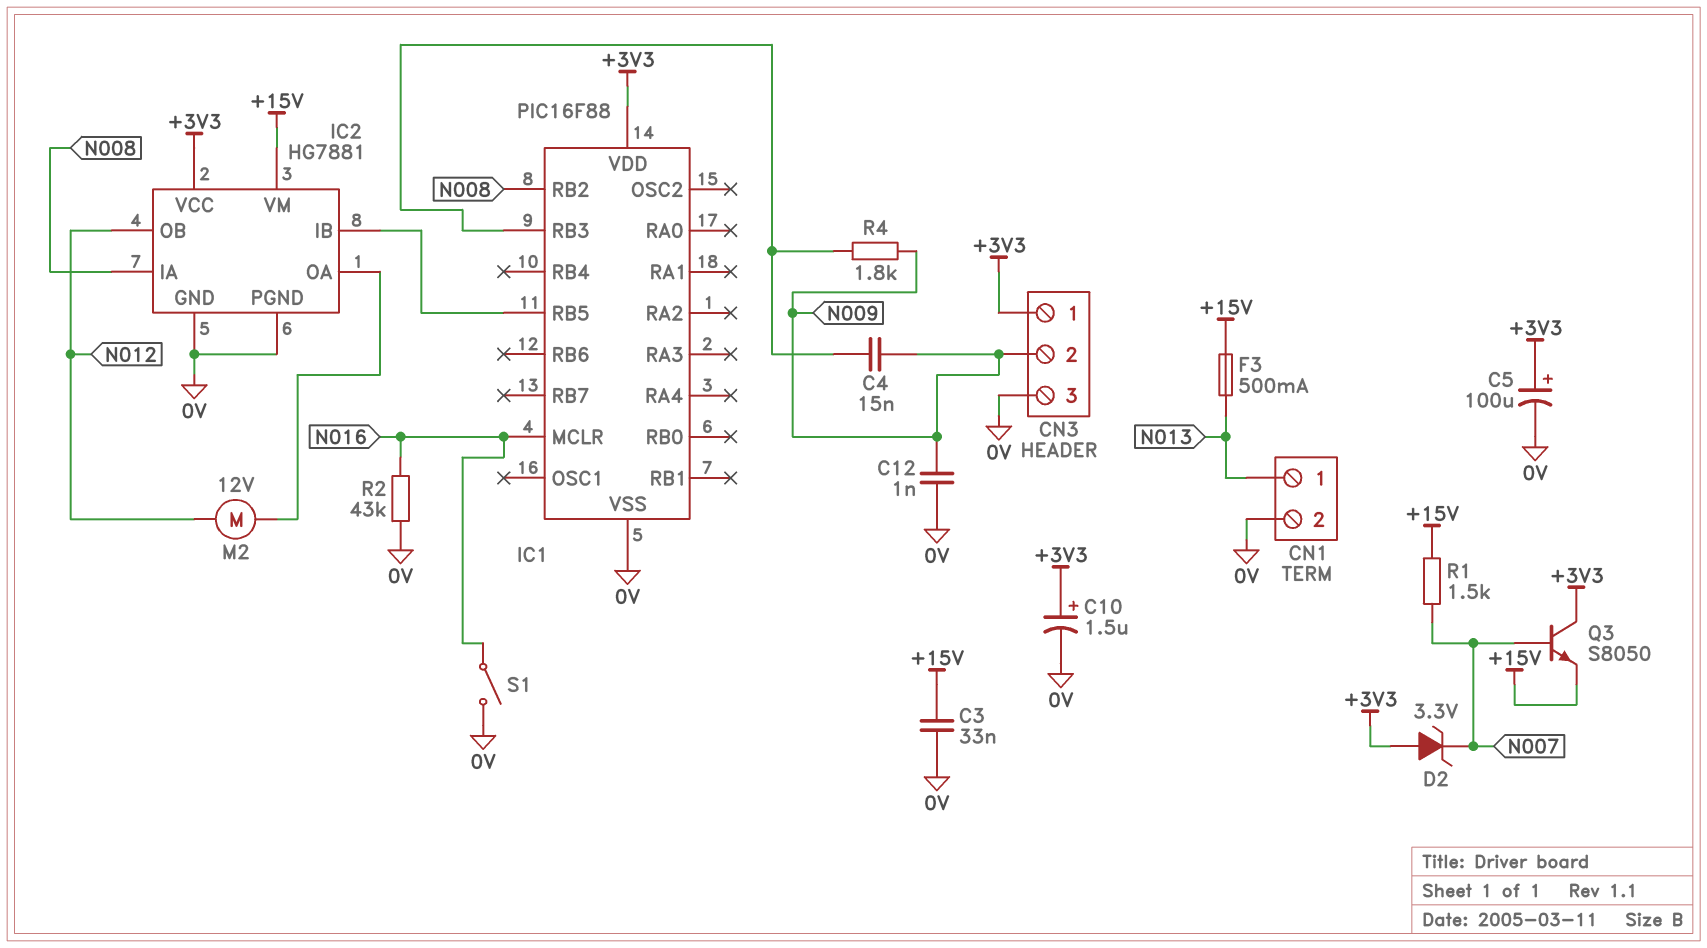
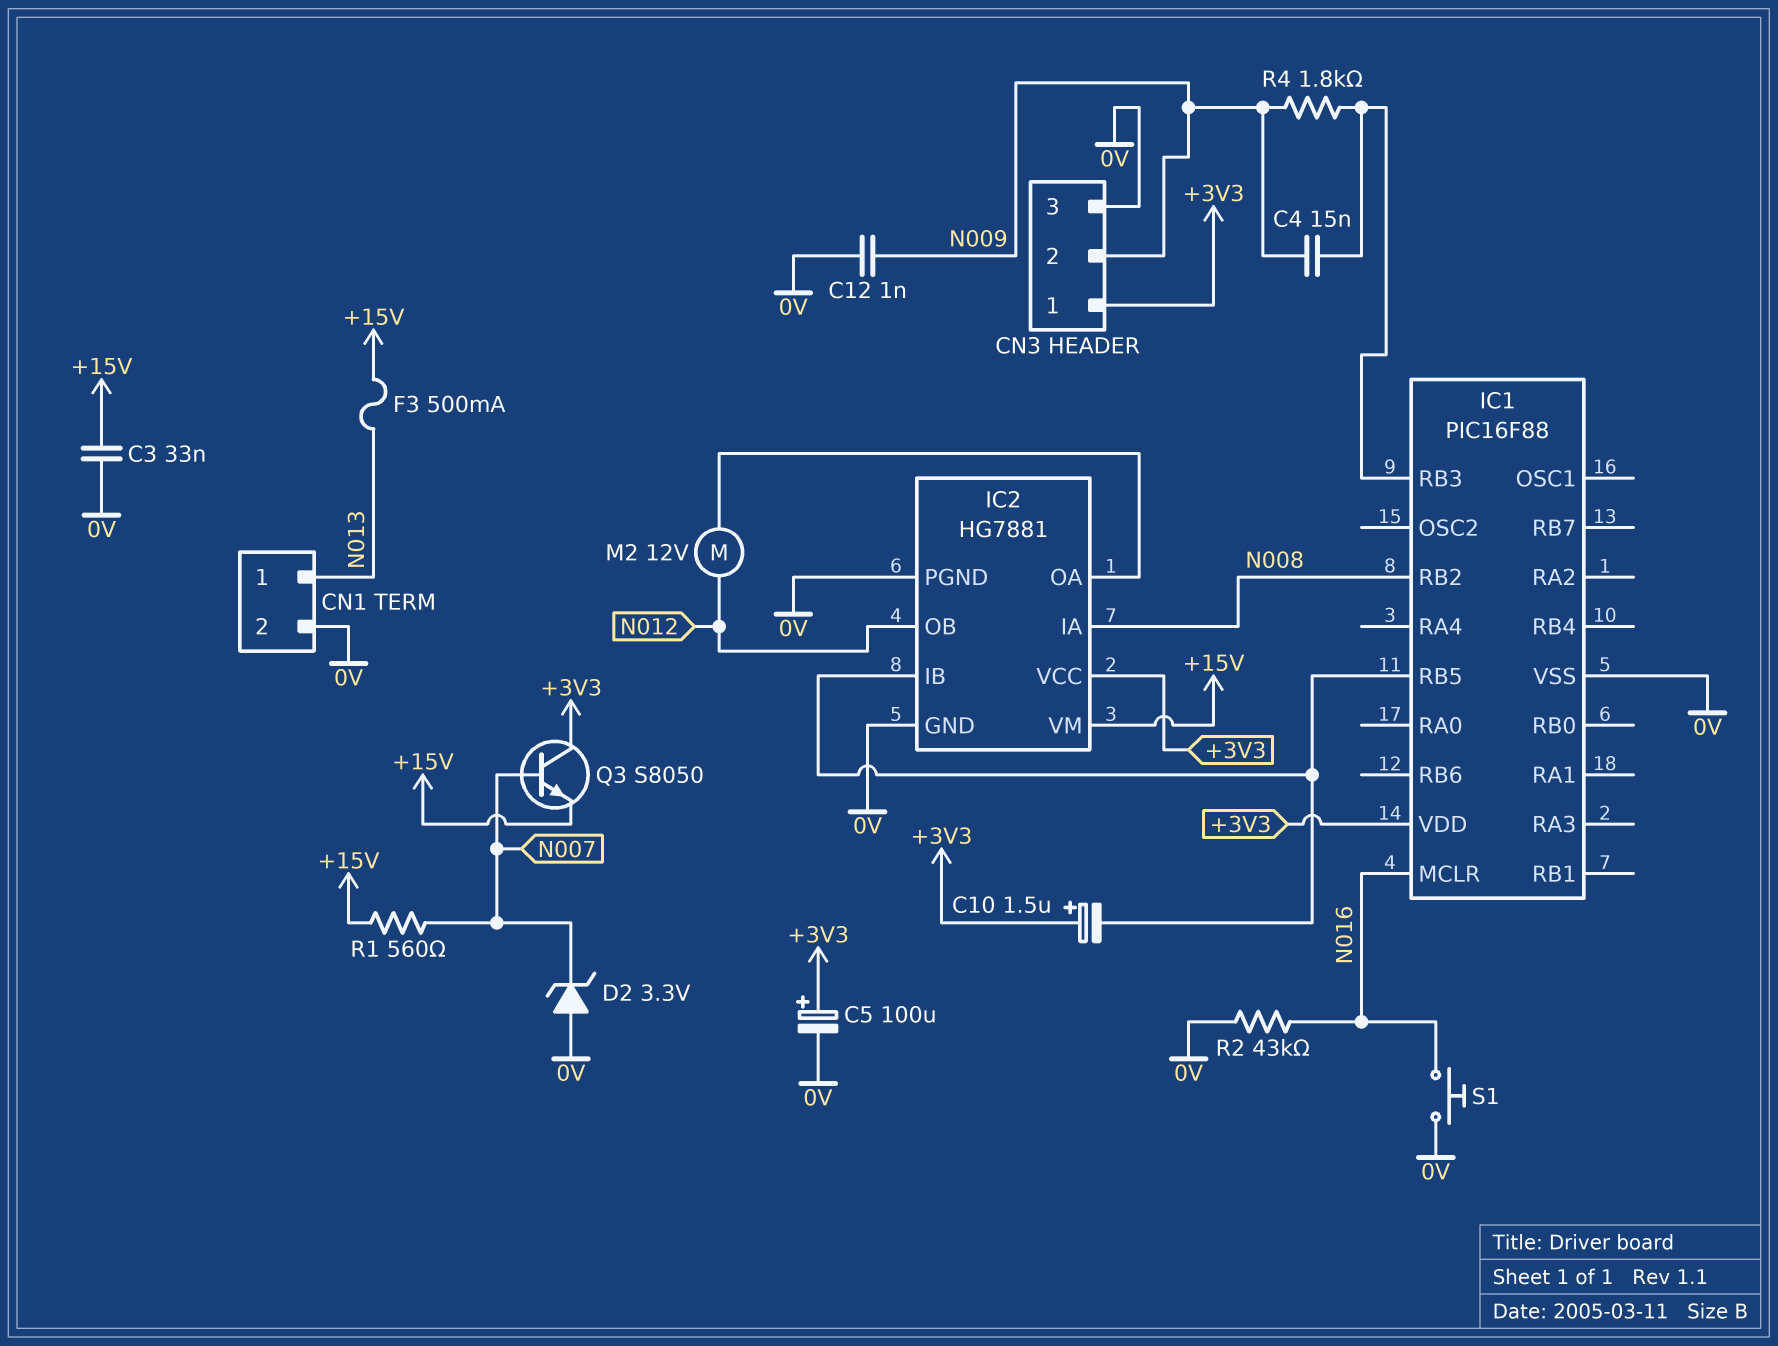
C10: 1.5uF (plus +3V3, minus 0V) -> 1.5uF (plus +3V3, minus IC1/RB5)
D2: zener 3.3V (A +3V3, K N007) -> zener 3.3V (A 0V, K N007)
R1: 1.5k (+15V, N007) -> 560 (+15V, N007)
S1: switch (0V, N016) -> button (0V, N016)

